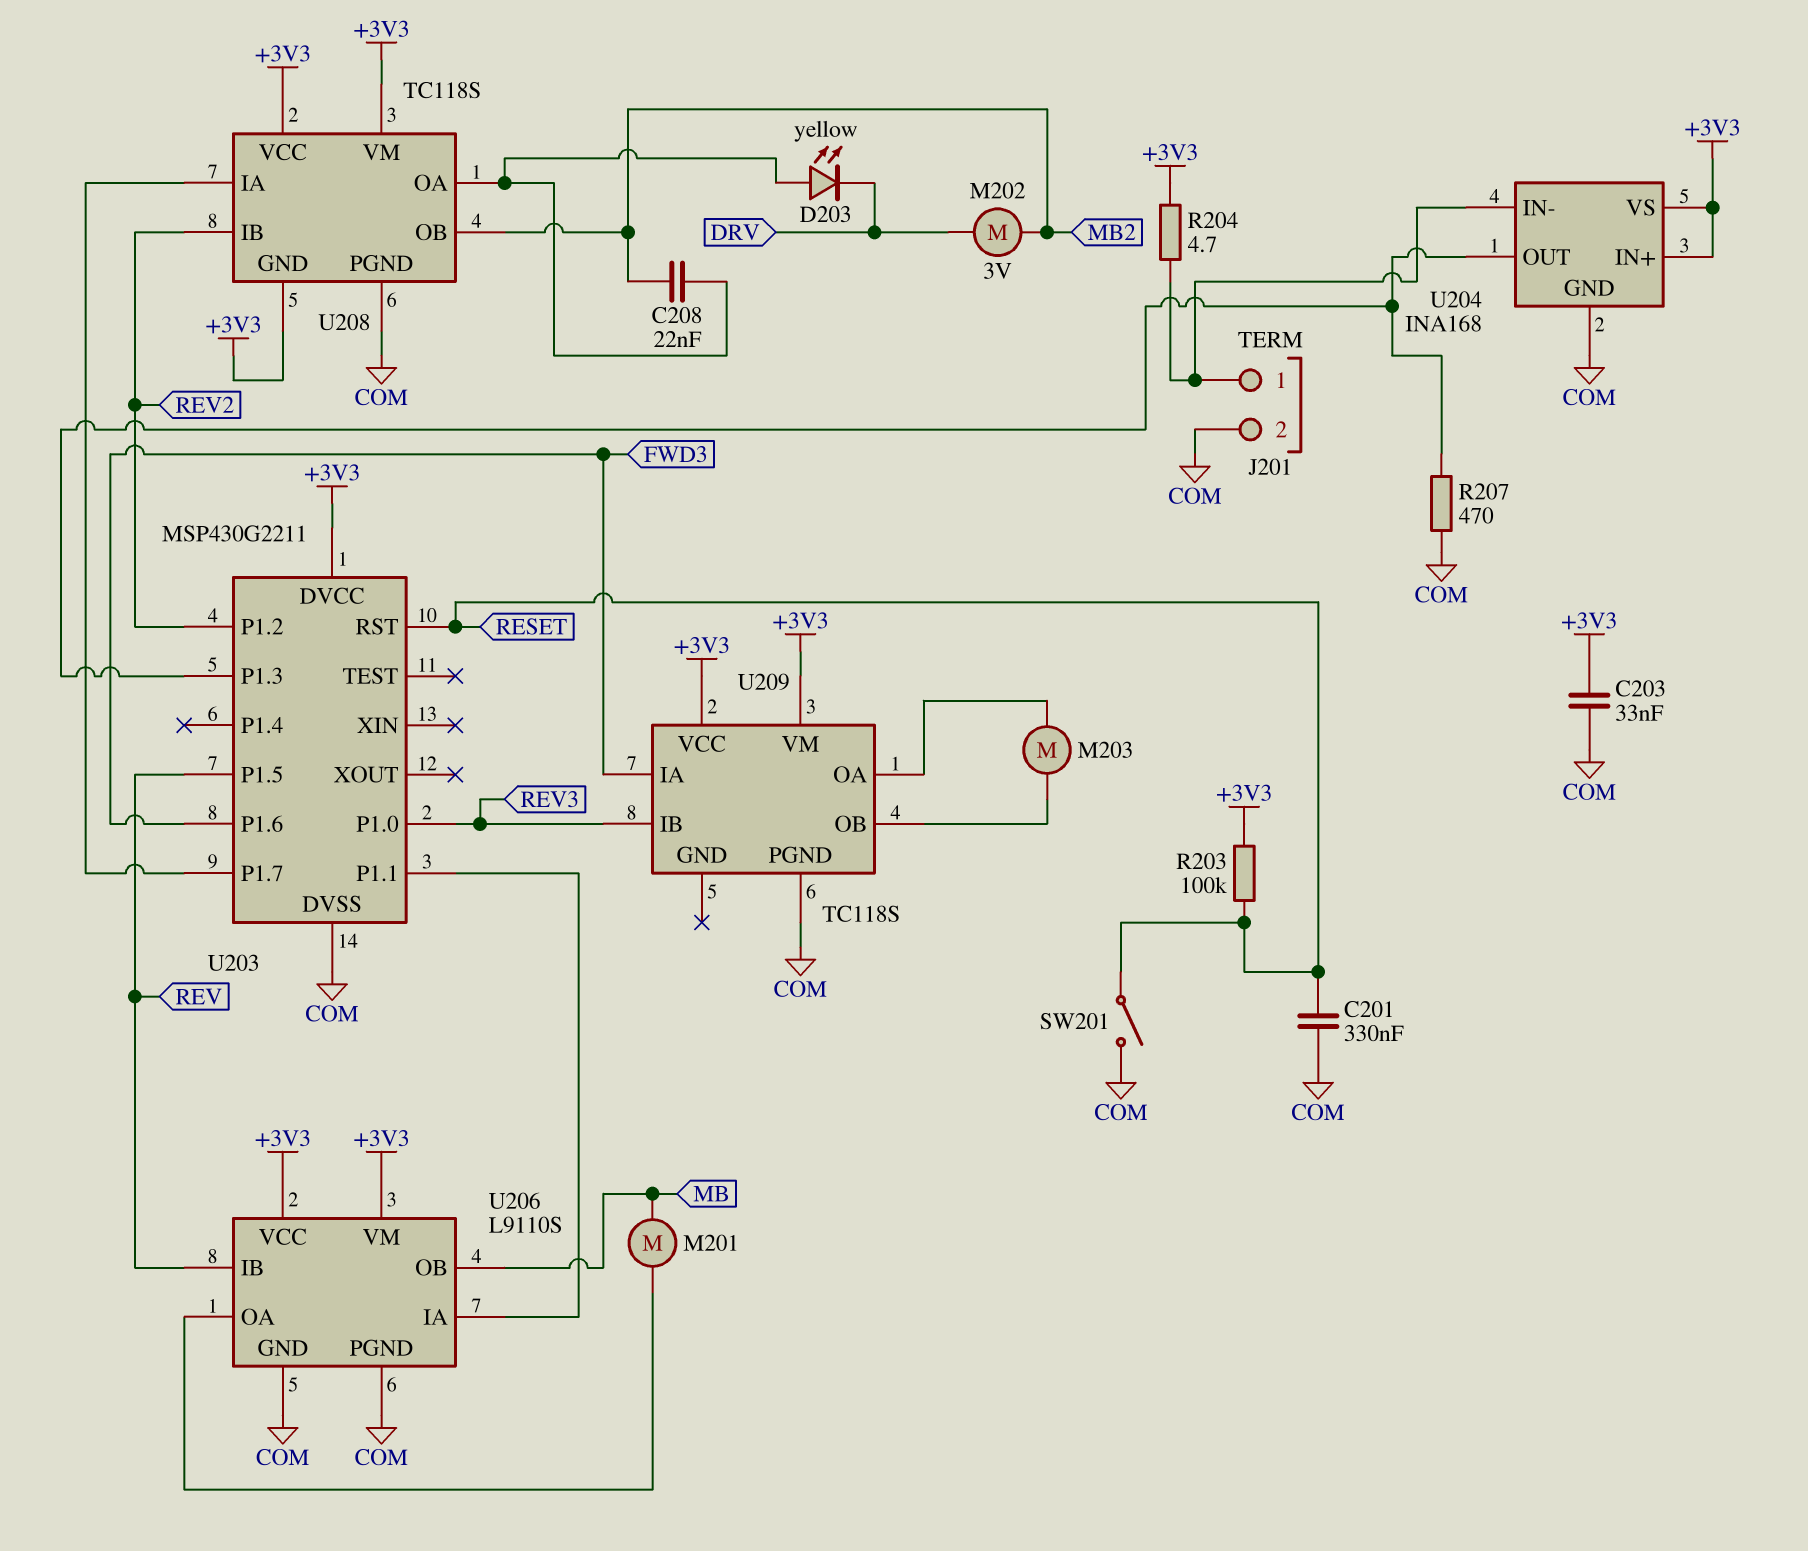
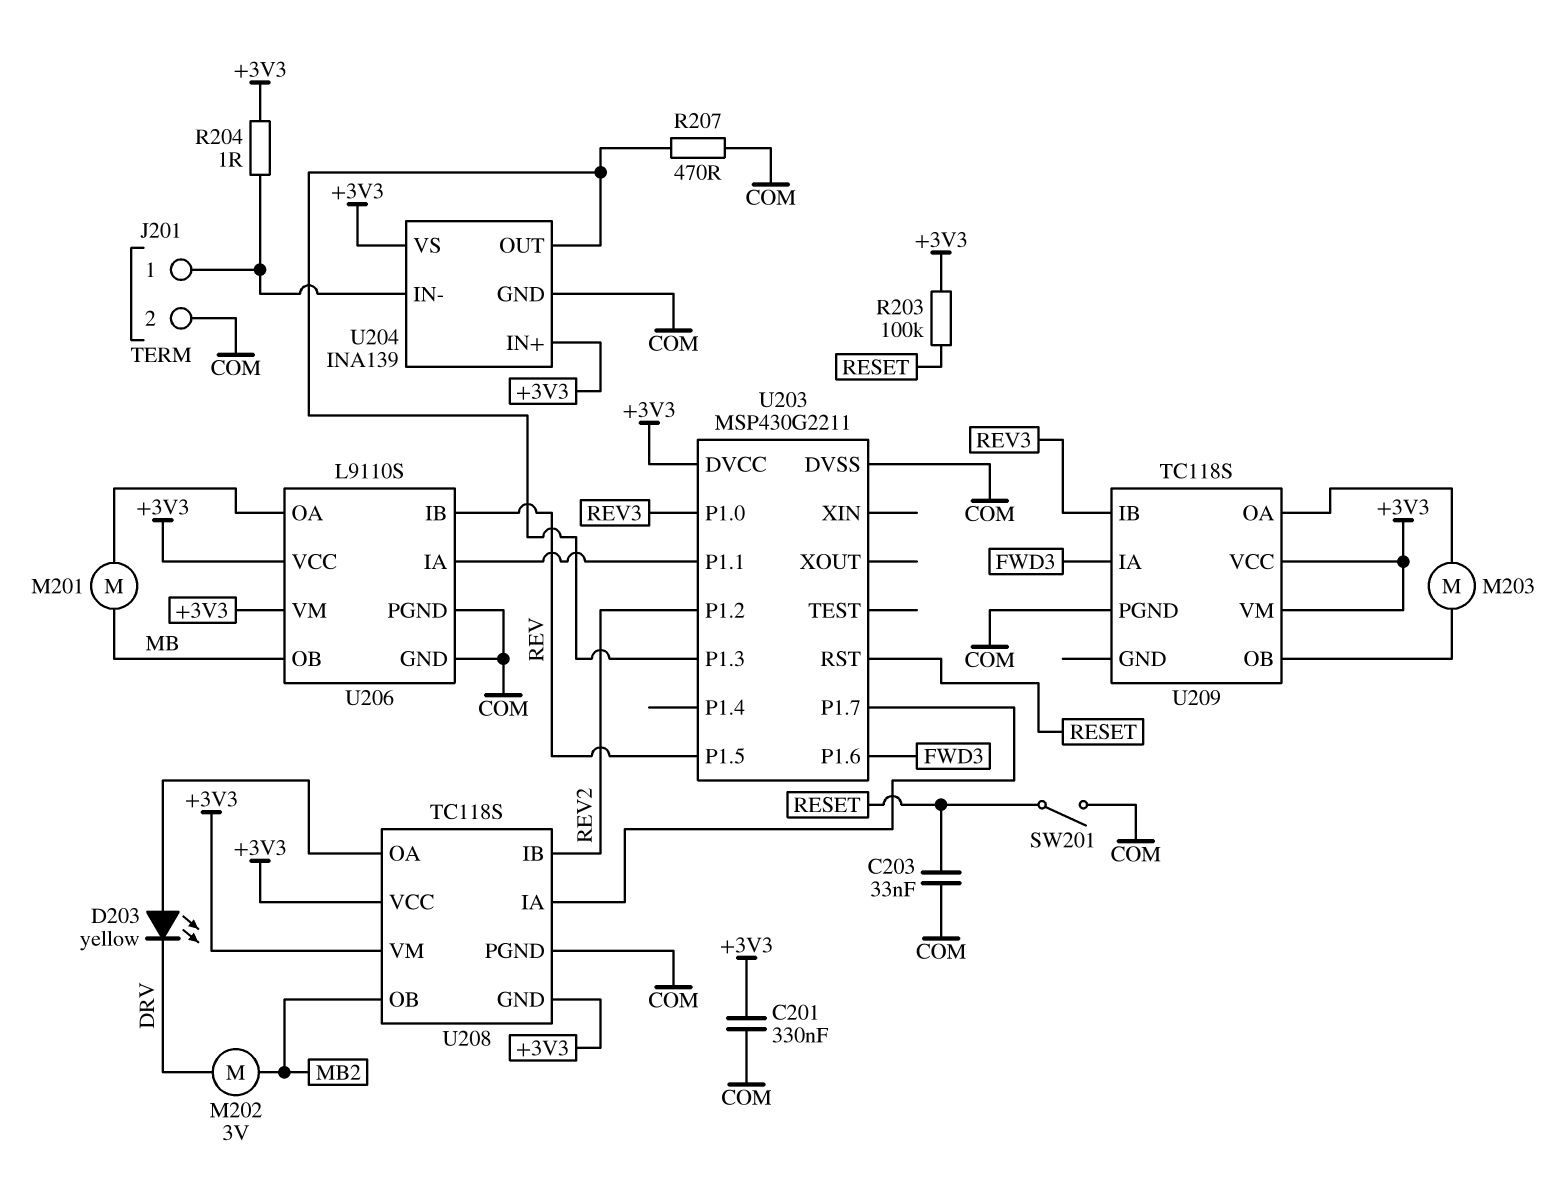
C201: 330nF (COM, RESET) -> 330nF (+3V3, COM)
C203: 33nF (+3V3, COM) -> 33nF (COM, RESET)
C208: 22nF (MB2, U208/OA) -> none
R204: 4.7 (+3V3, J201/1) -> 1 (+3V3, J201/1)
U204: INA168 -> INA139

